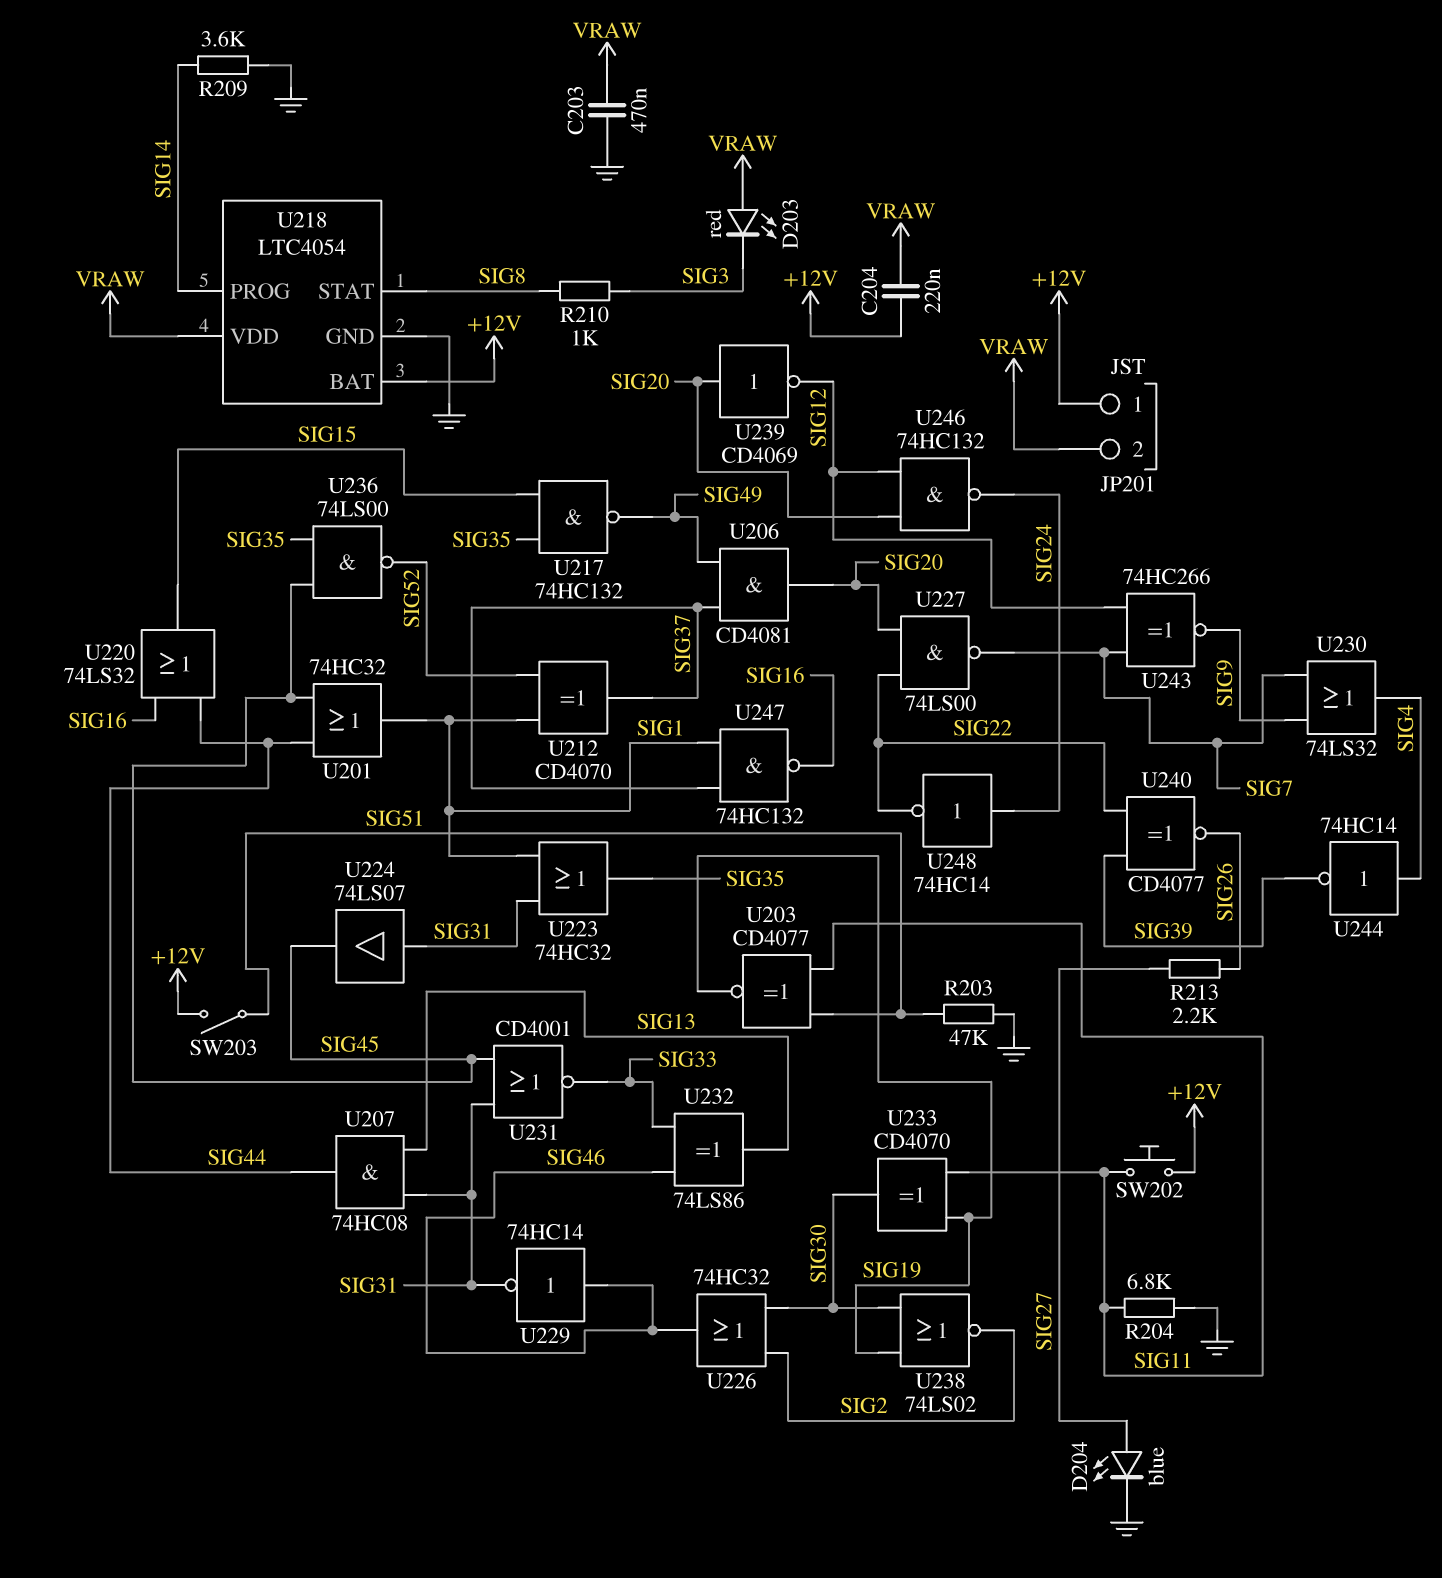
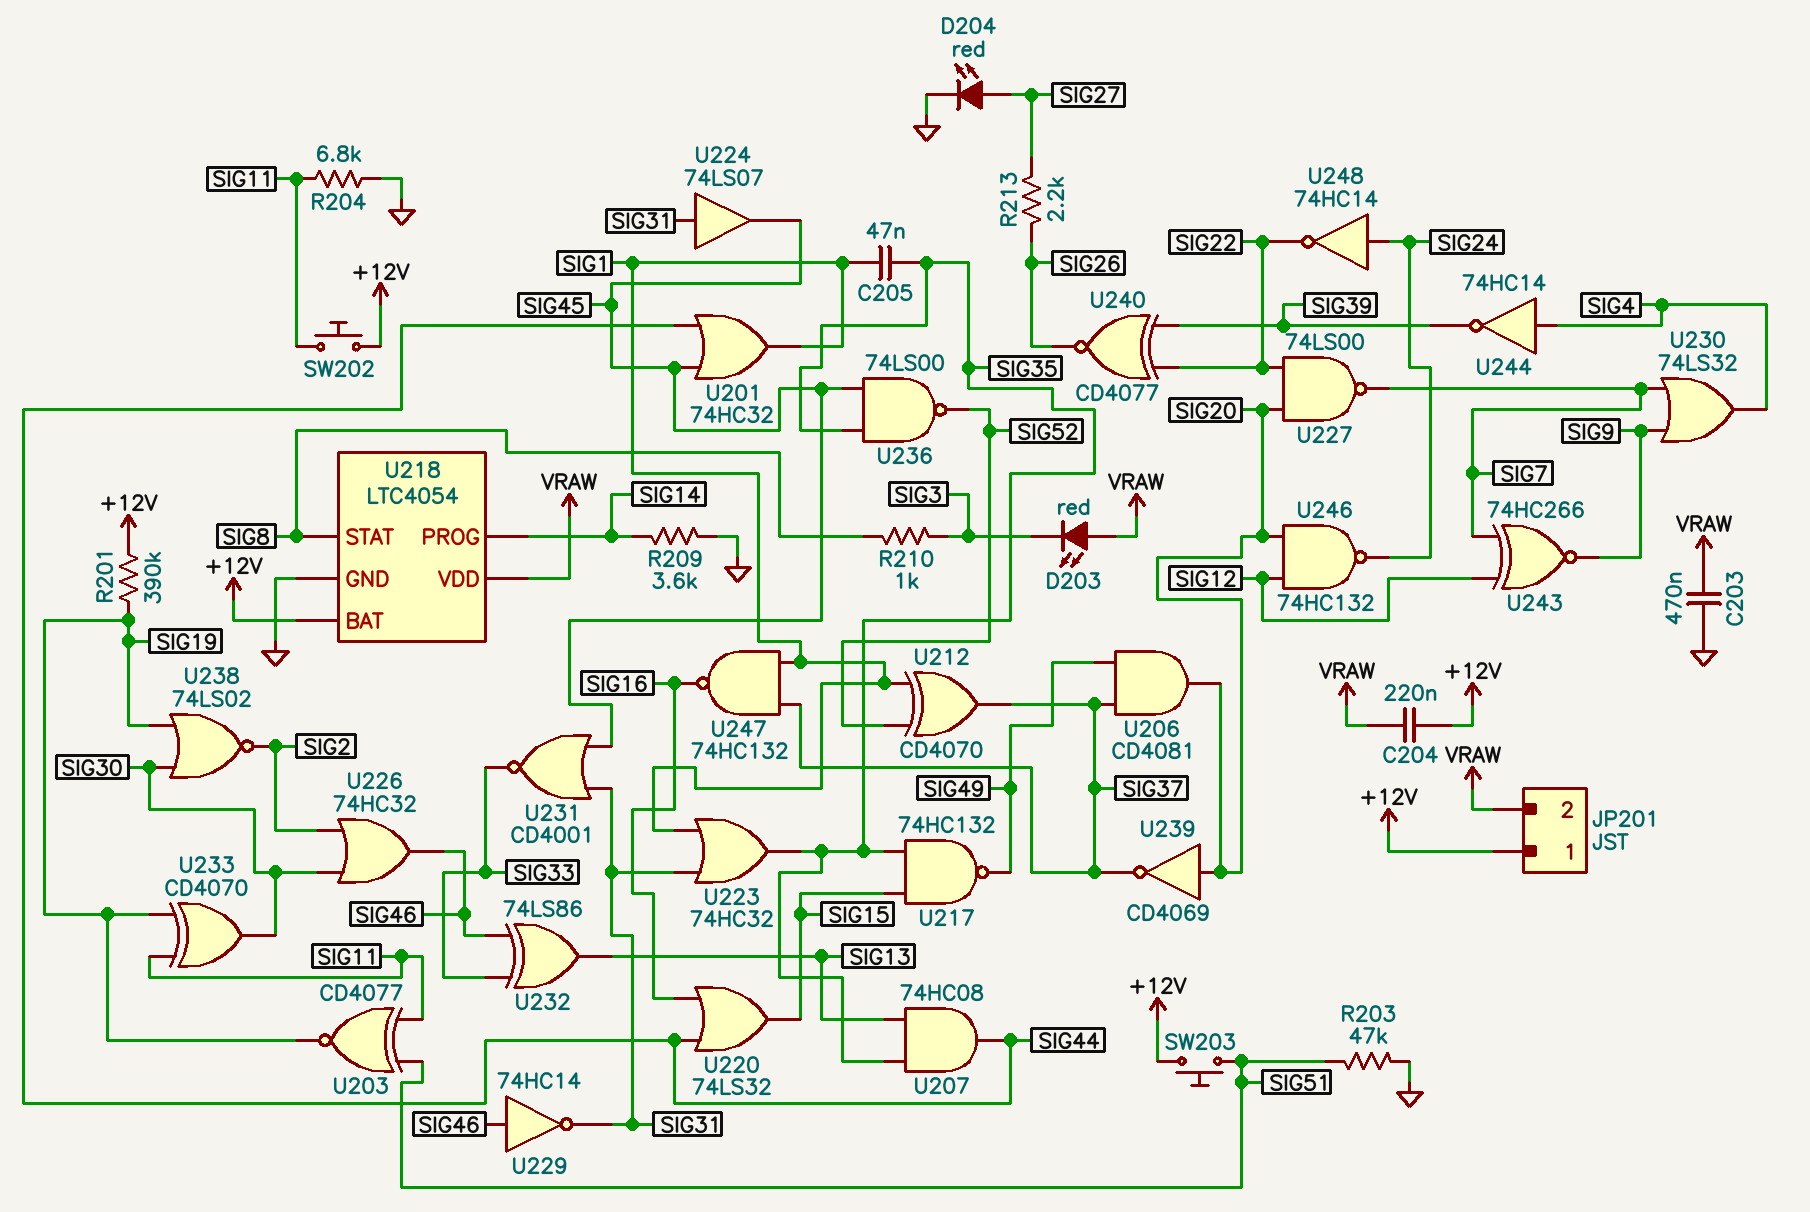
C205: none -> 47nF (SIG1, SIG35)
D204: LED blue (A SIG27, K GND) -> LED red (A SIG27, K GND)
R201: none -> 390k (+12V, SIG19)
SW203: switch (+12V, SIG51) -> button (+12V, SIG51)
U207: AND 74HC08 (in SIG13, in SIG31, out SIG44) -> AND 74HC08 (in SIG13, in SIG35, out SIG44)
U239: NOT CD4069 (in SIG20, out SIG12) -> NOT CD4069 (in SIG20, out SIG37)

